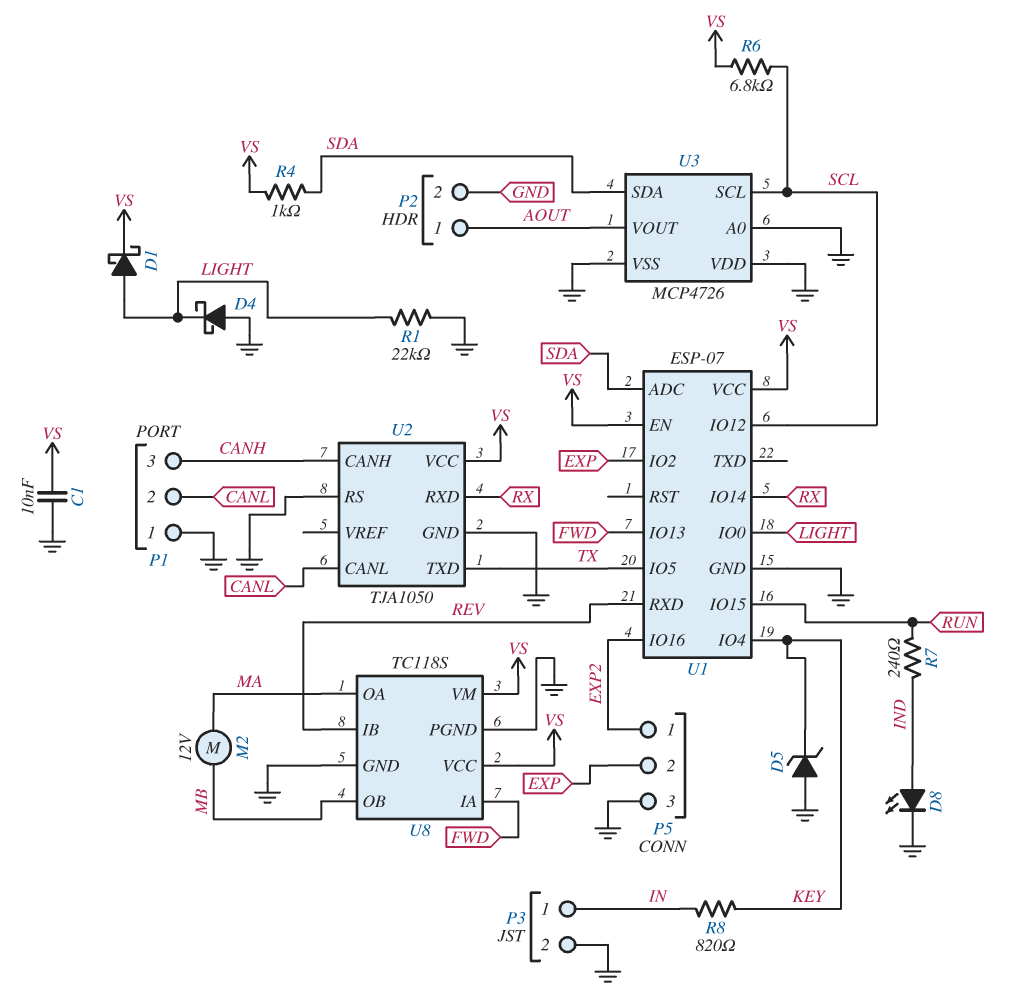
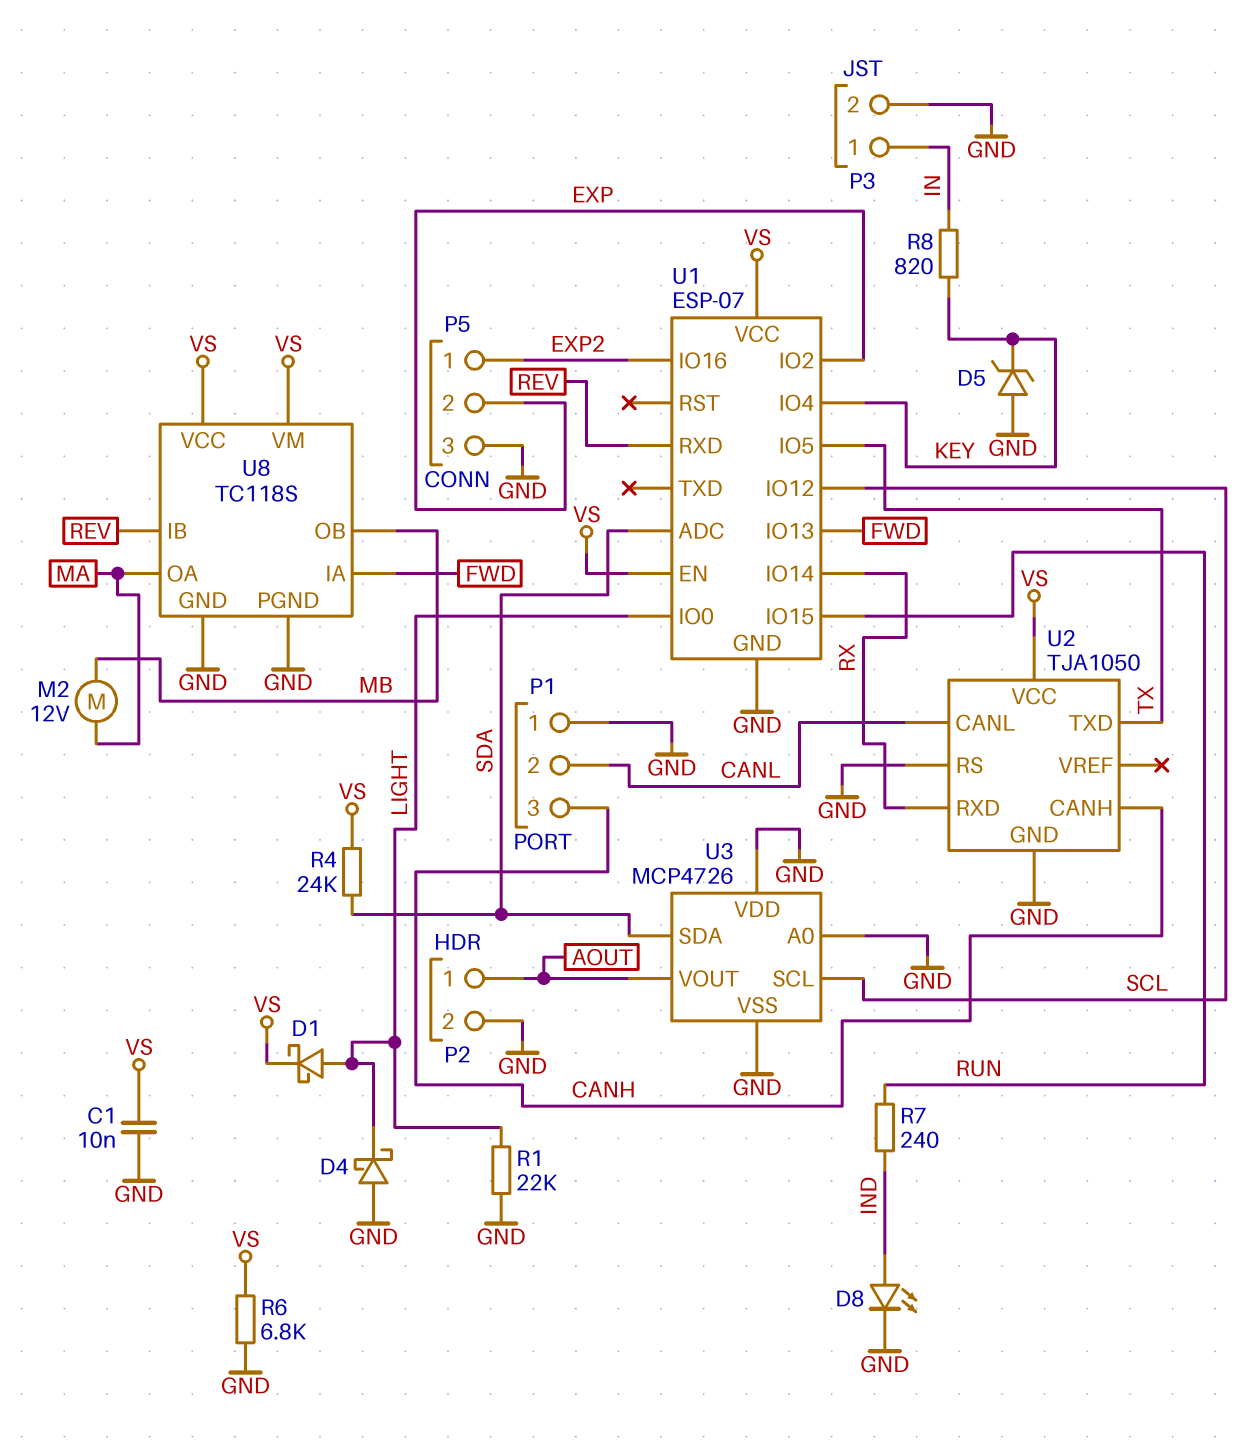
R4: 1k (SDA, VS) -> 24k (SDA, VS)
R6: 6.8k (SCL, VS) -> 6.8k (GND, VS)

